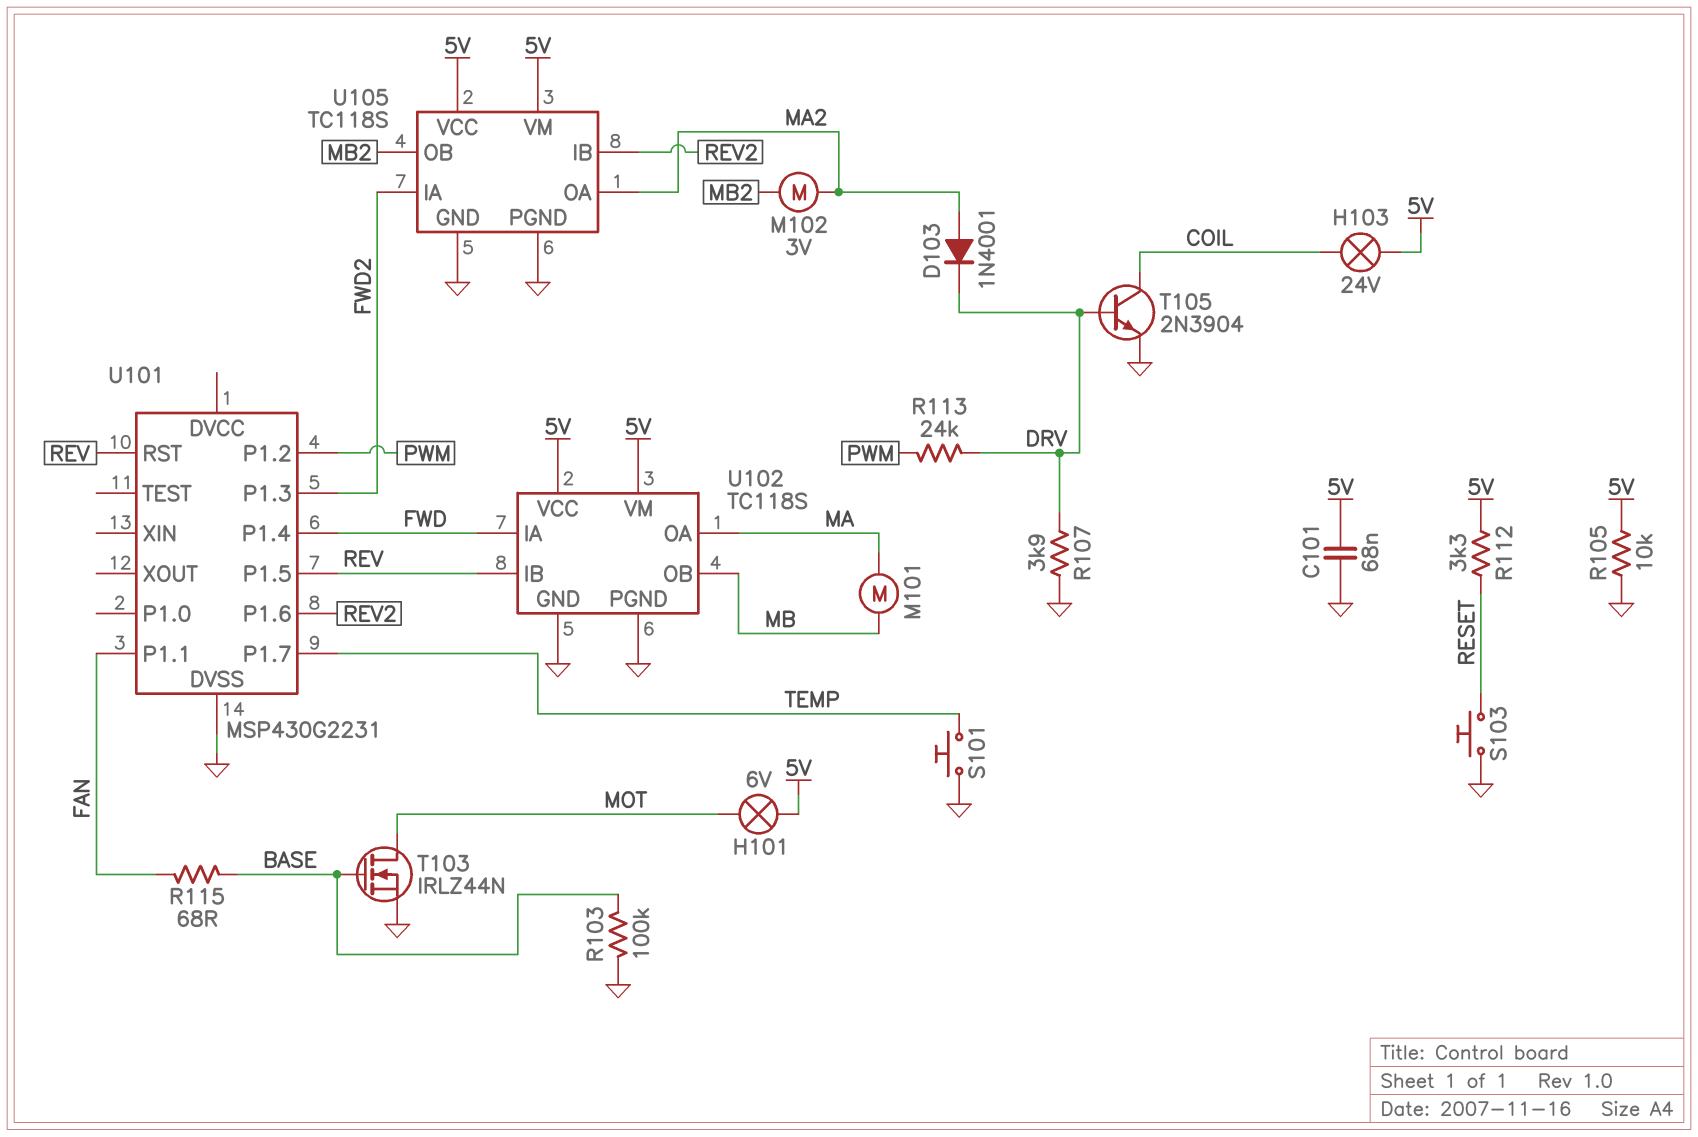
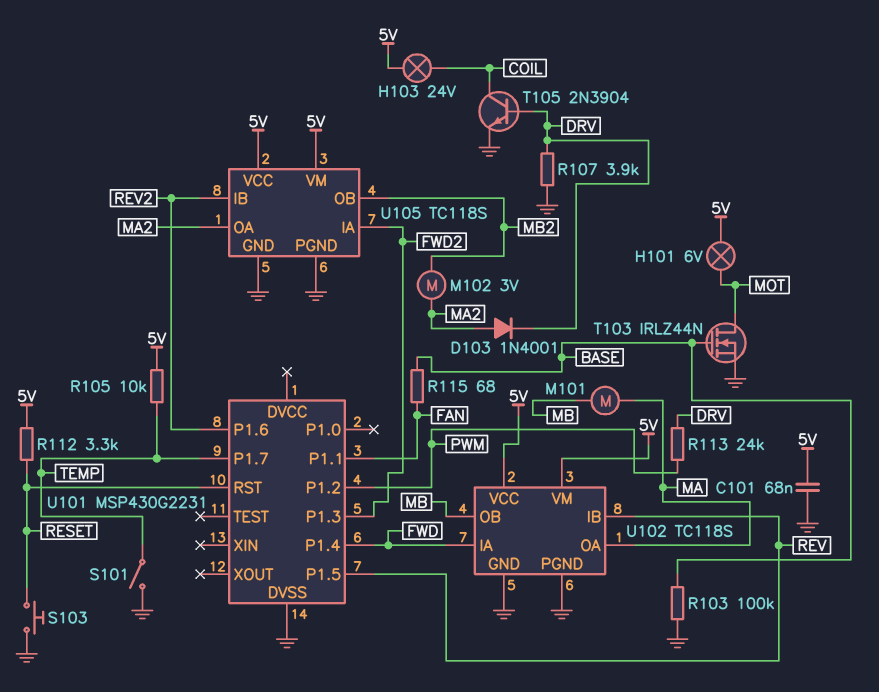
R105: 10k (5V, GND) -> 10k (5V, TEMP)
S101: button (GND, TEMP) -> switch (GND, TEMP)
U101 pin RST: REV -> RESET

